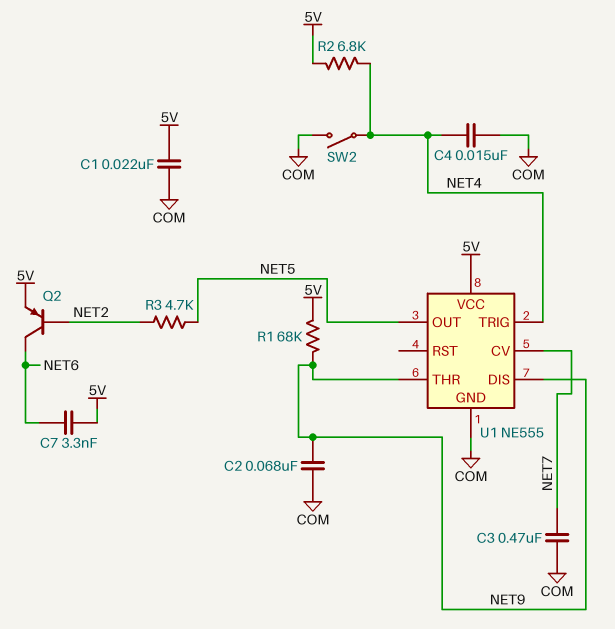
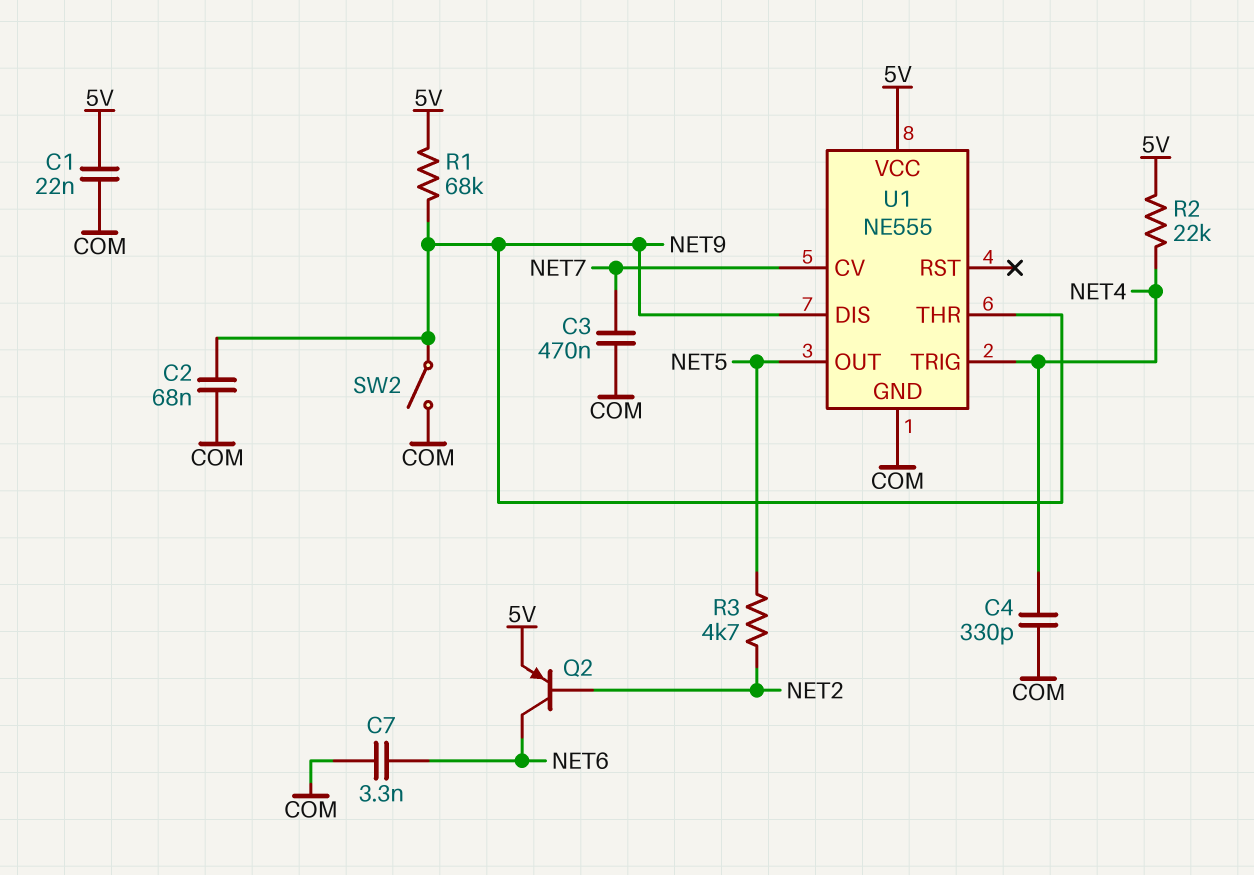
C4: 15nF (COM, NET4) -> 330pF (COM, NET4)
C7: 3.3nF (5V, NET6) -> 3.3nF (COM, NET6)
R2: 6.8k (5V, NET4) -> 22k (5V, NET4)
SW2: switch (COM, NET4) -> switch (COM, NET9)

